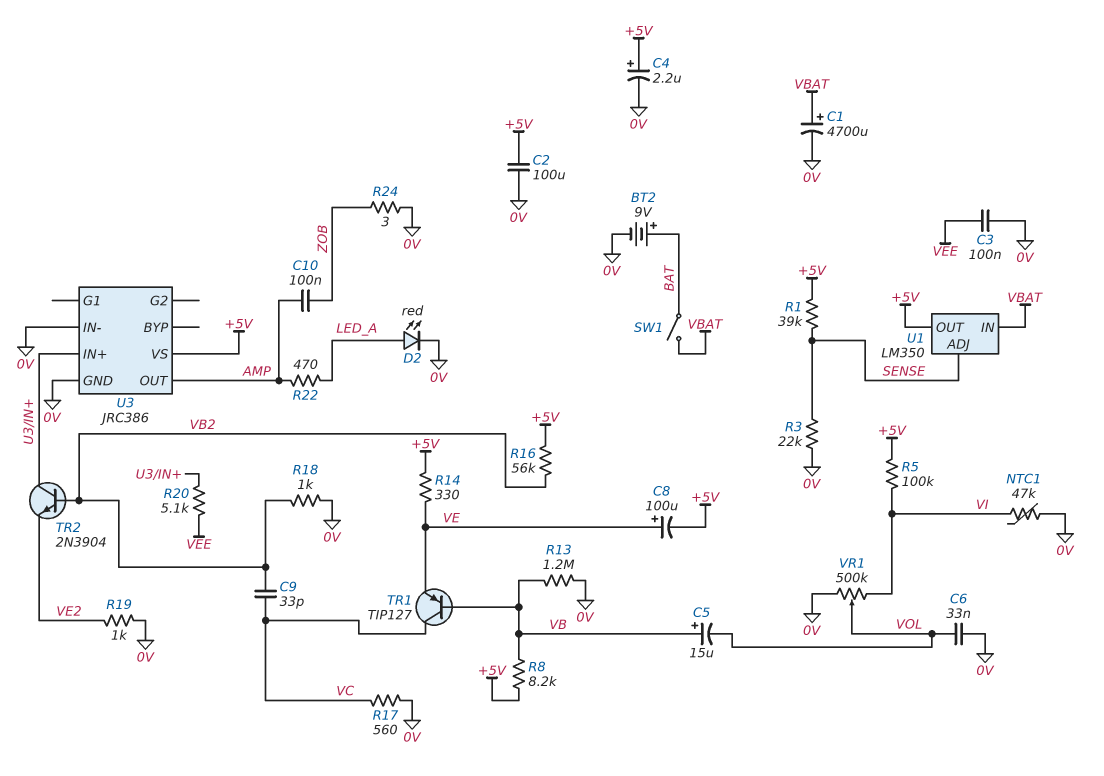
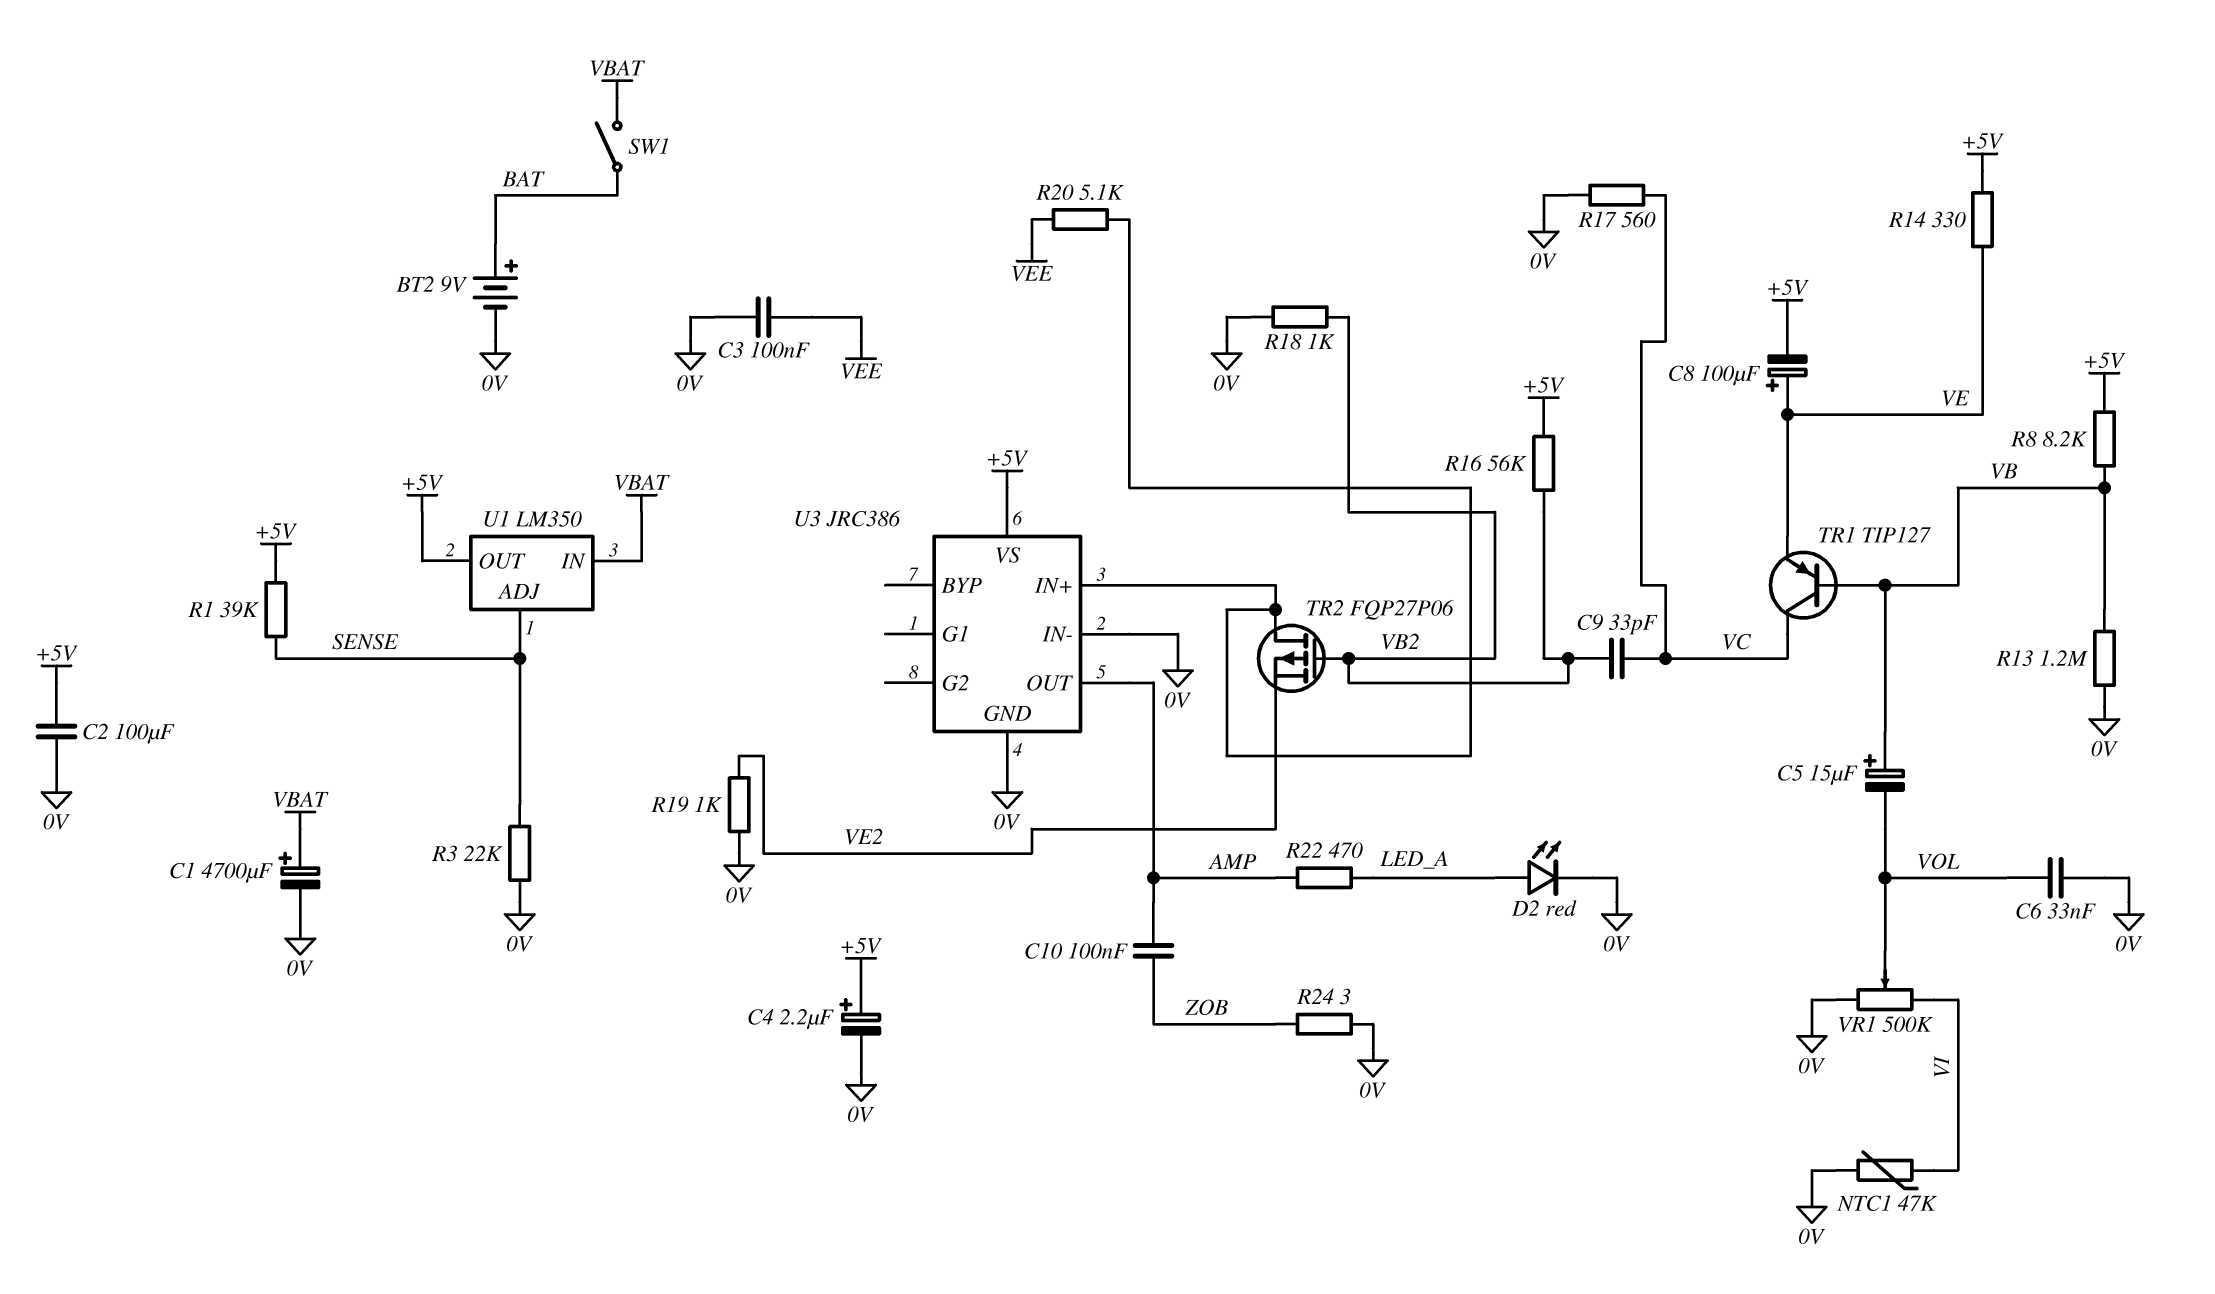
R5: 100k (+5V, VI) -> none
TR2: NPN 2N3904 (B VB2, C U3/IN+, E VE2) -> PMOS FQP27P06 (G VB2, D U3/IN+, S VE2)

